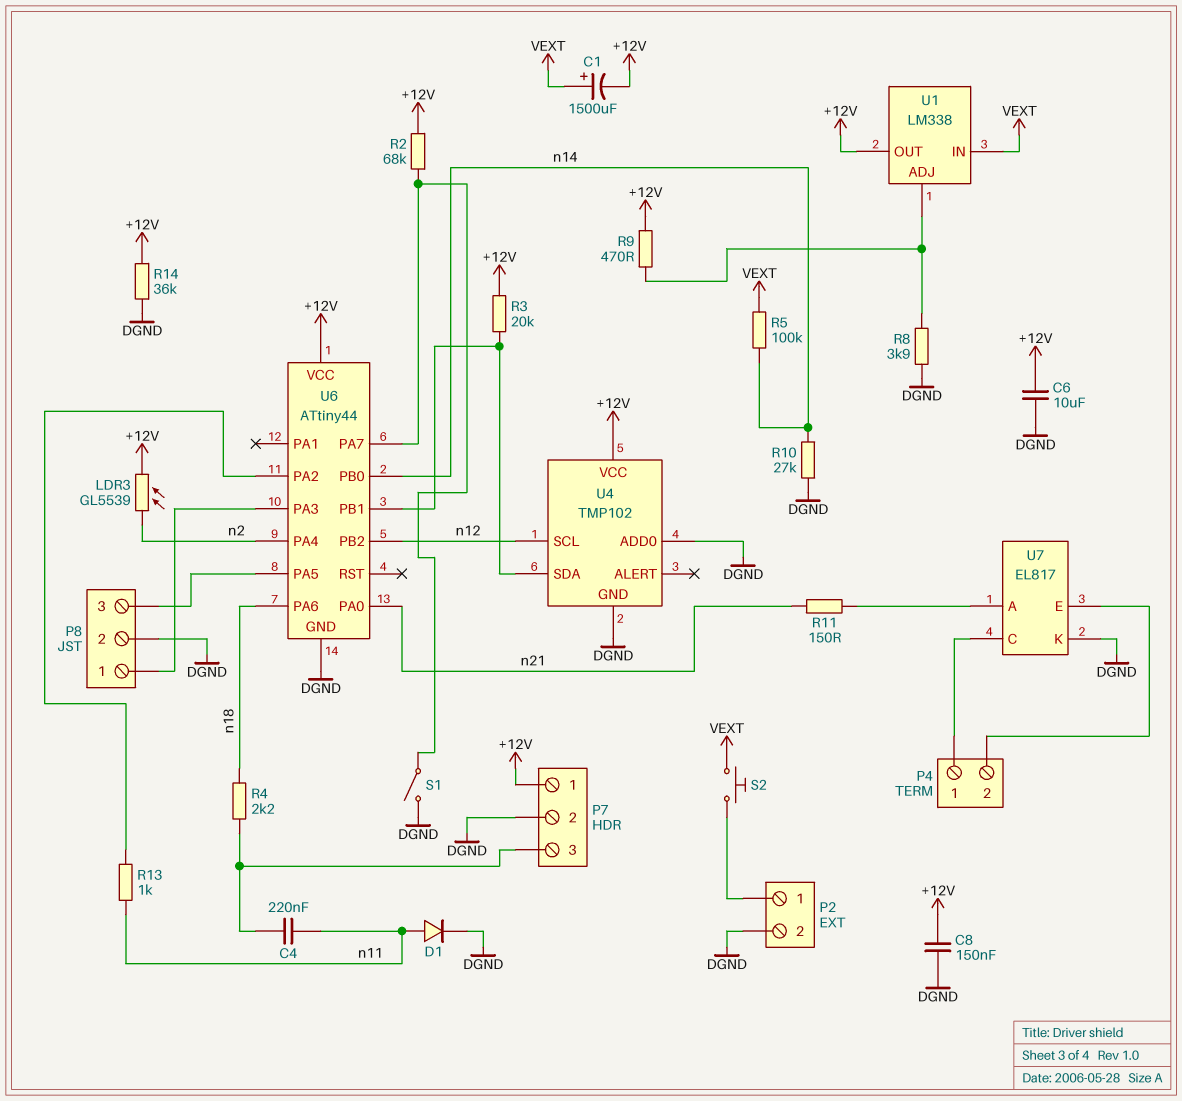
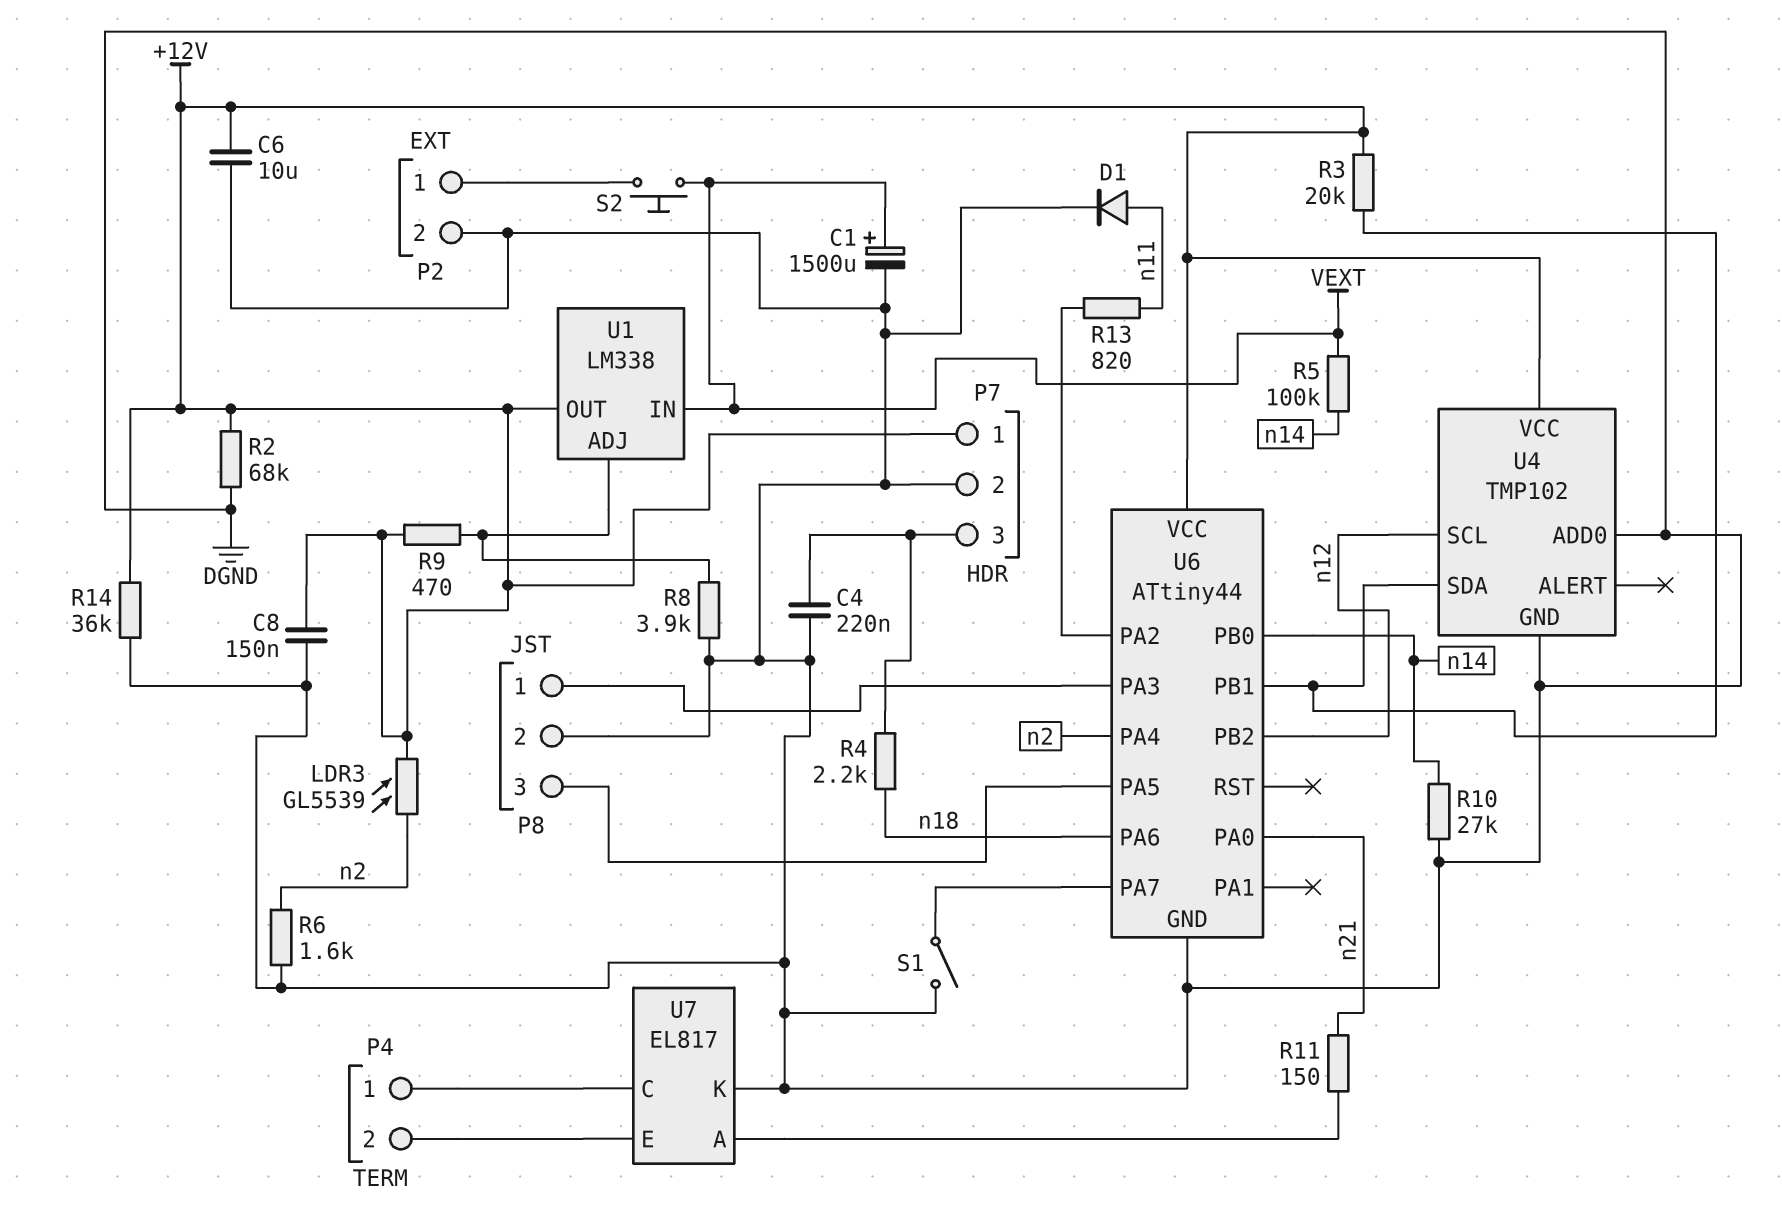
C1: 1500uF (plus VEXT, minus +12V) -> 1500uF (plus VEXT, minus DGND)
C4: 220nF (P7/3, n11) -> 220nF (DGND, P7/3)
R2: 68k (+12V, U6/PA7) -> 68k (+12V, DGND)
R6: none -> 1.6k (DGND, n2)
R13: 1k (U6/PA2, n11) -> 820 (U6/PA2, n11)

